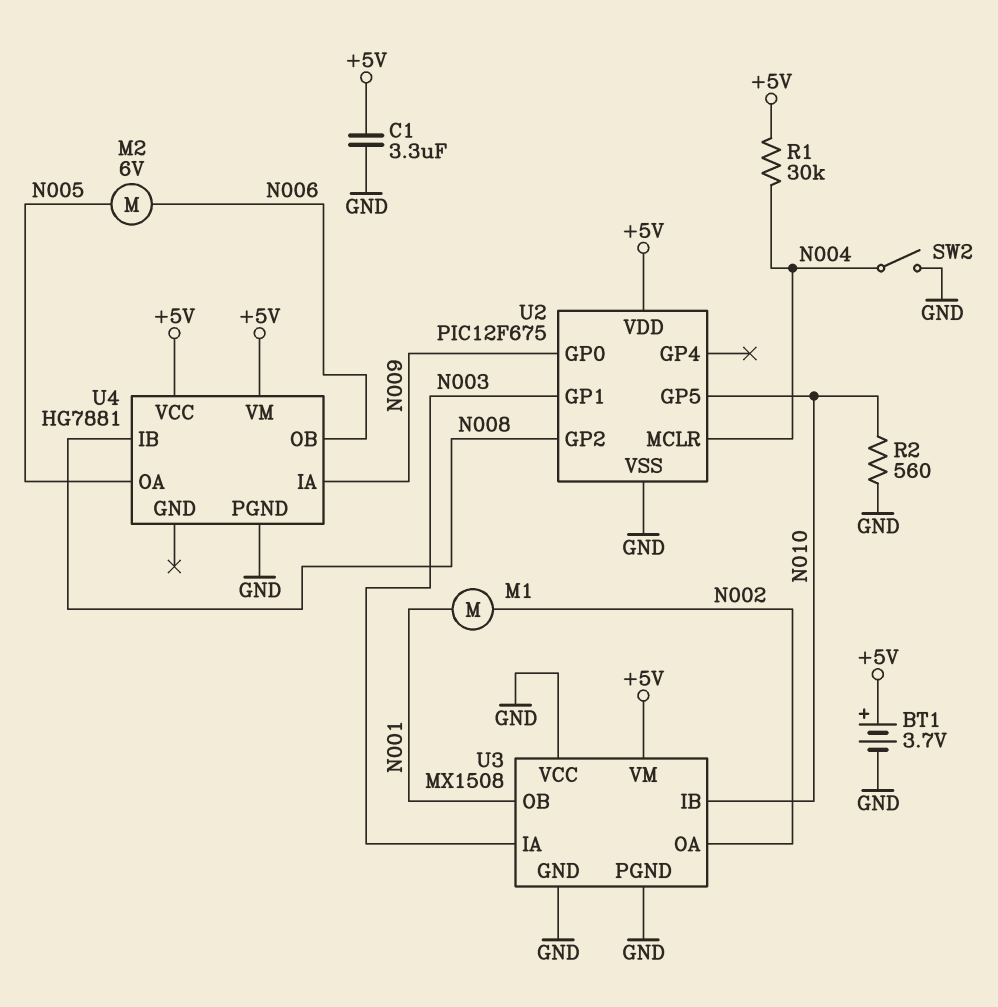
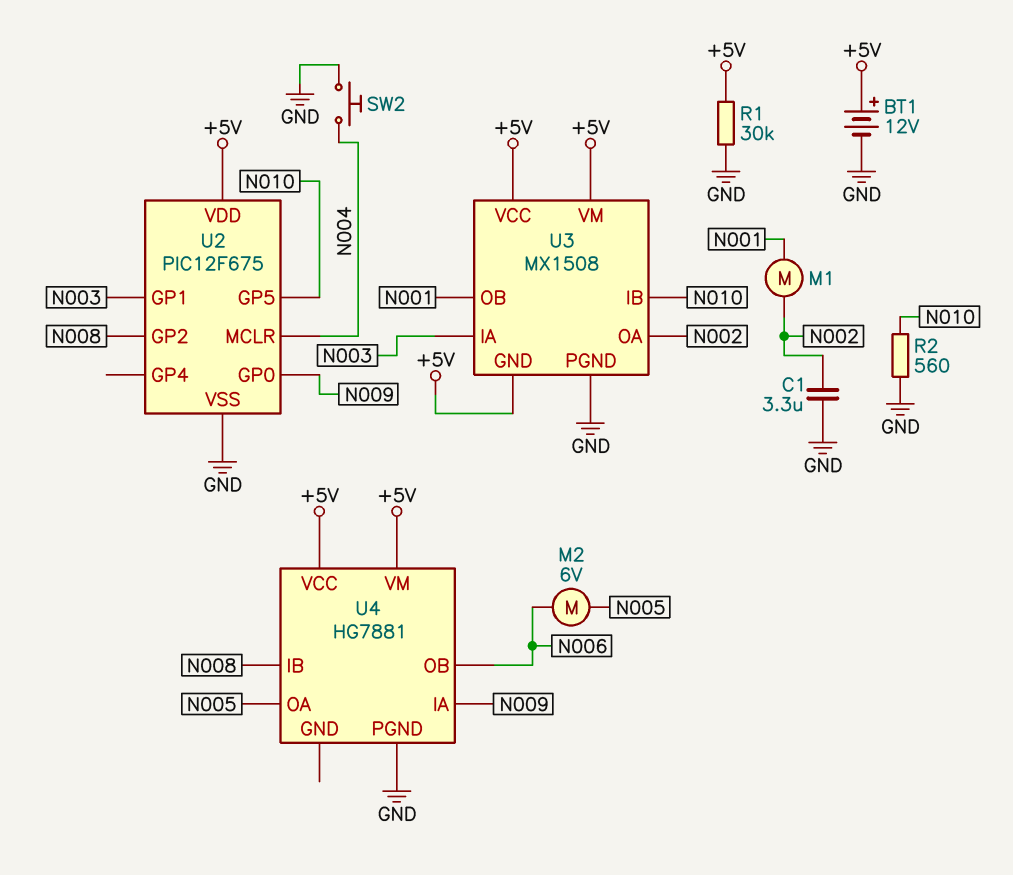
BT1: 3.7V (plus +5V, minus GND) -> 12V (plus +5V, minus GND)
C1: 3.3uF (+5V, GND) -> 3.3uF (GND, N002)
R1: 30k (+5V, N004) -> 30k (+5V, GND)
SW2: switch (GND, N004) -> button (GND, N004)
U3 pin GND: GND -> +5V
U3 pin VCC: GND -> +5V

